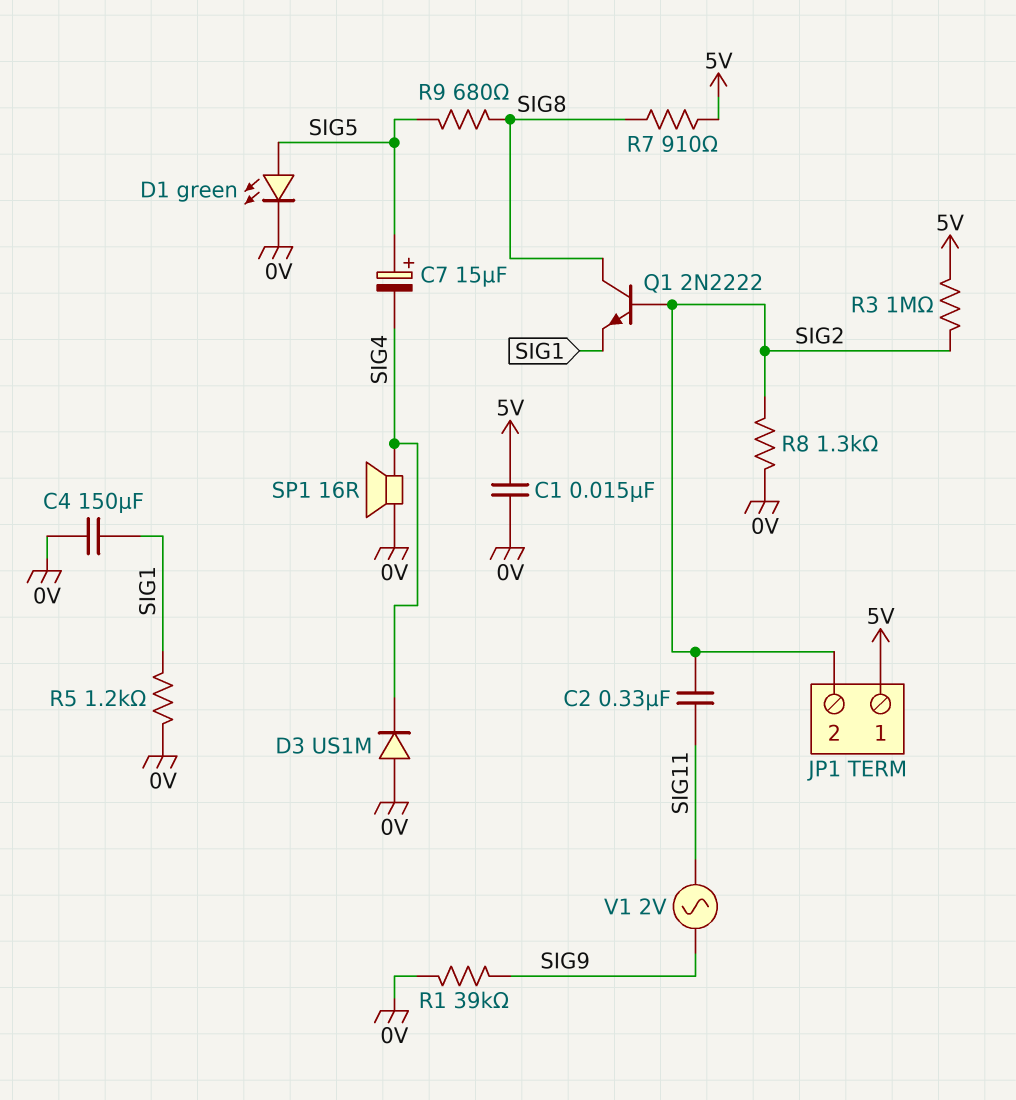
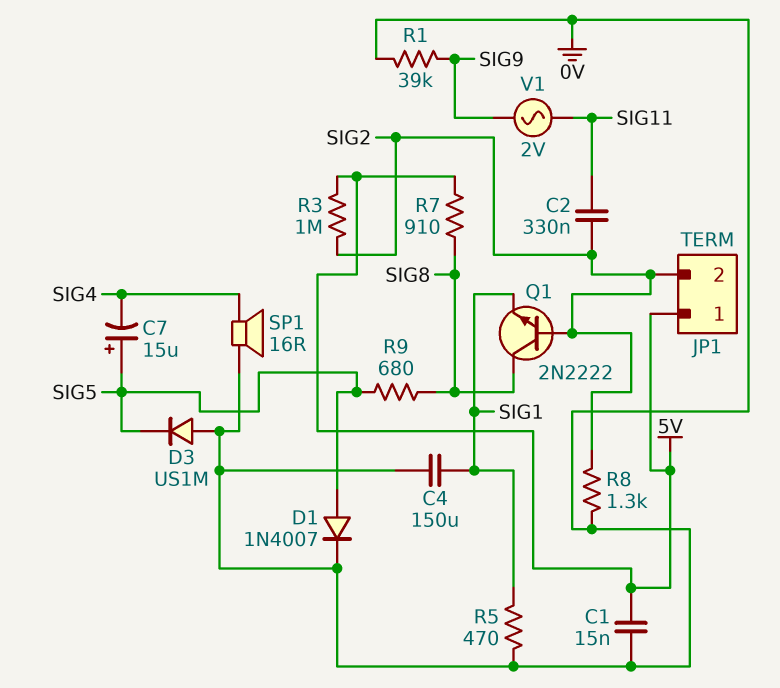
D1: LED green (A SIG5, K 0V) -> diode 1N4007 (A SIG5, K 0V)
D3: diode US1M (A 0V, K SIG4) -> diode US1M (A 0V, K SIG5)
R5: 1.2k (0V, SIG1) -> 470 (0V, SIG1)

